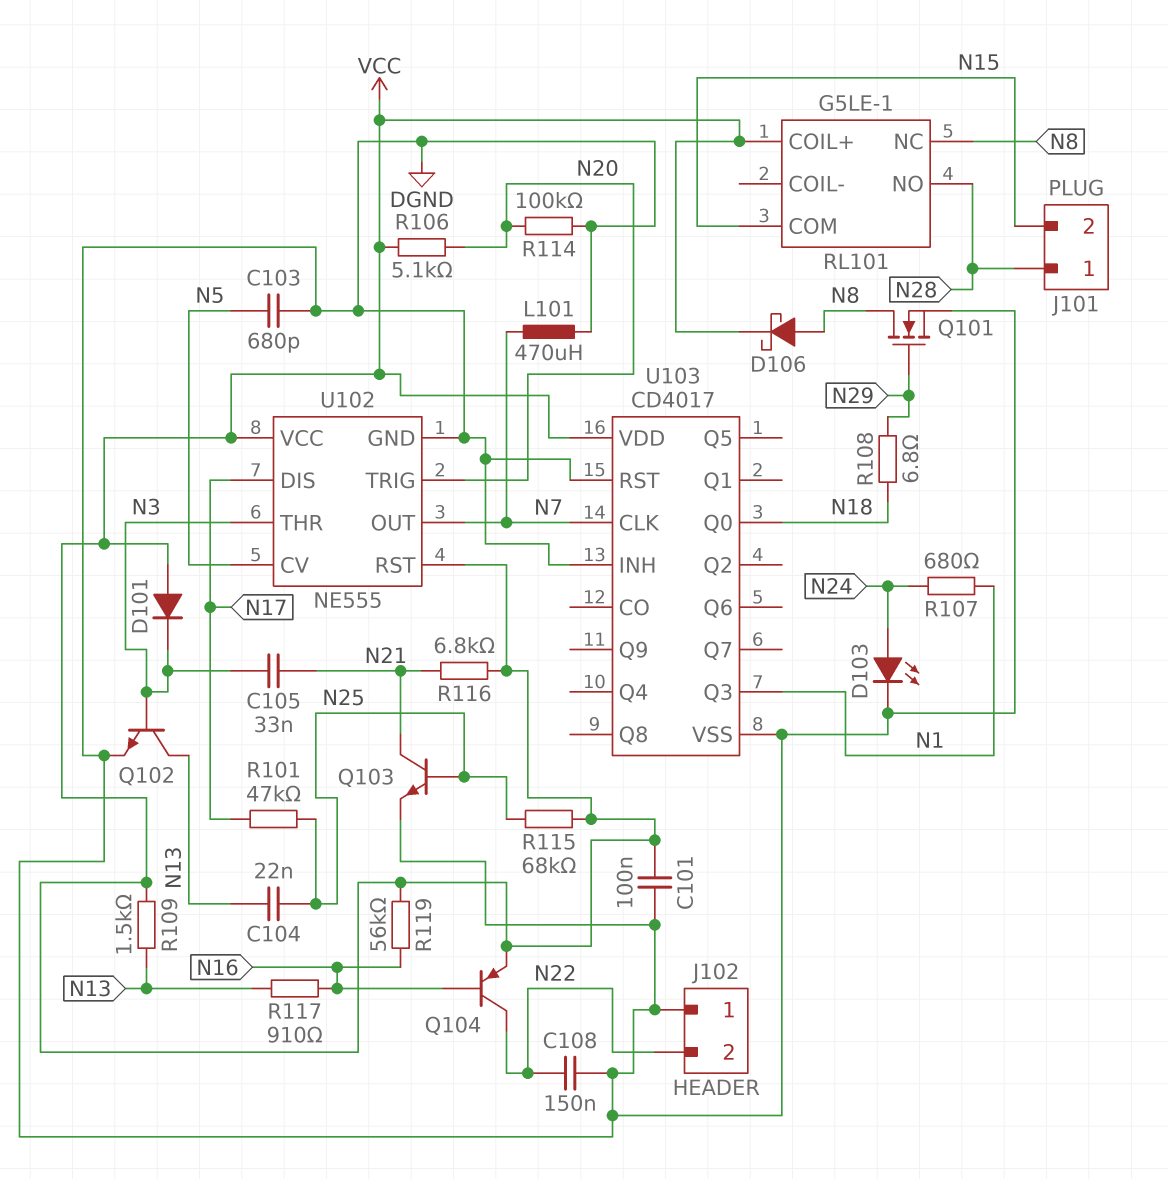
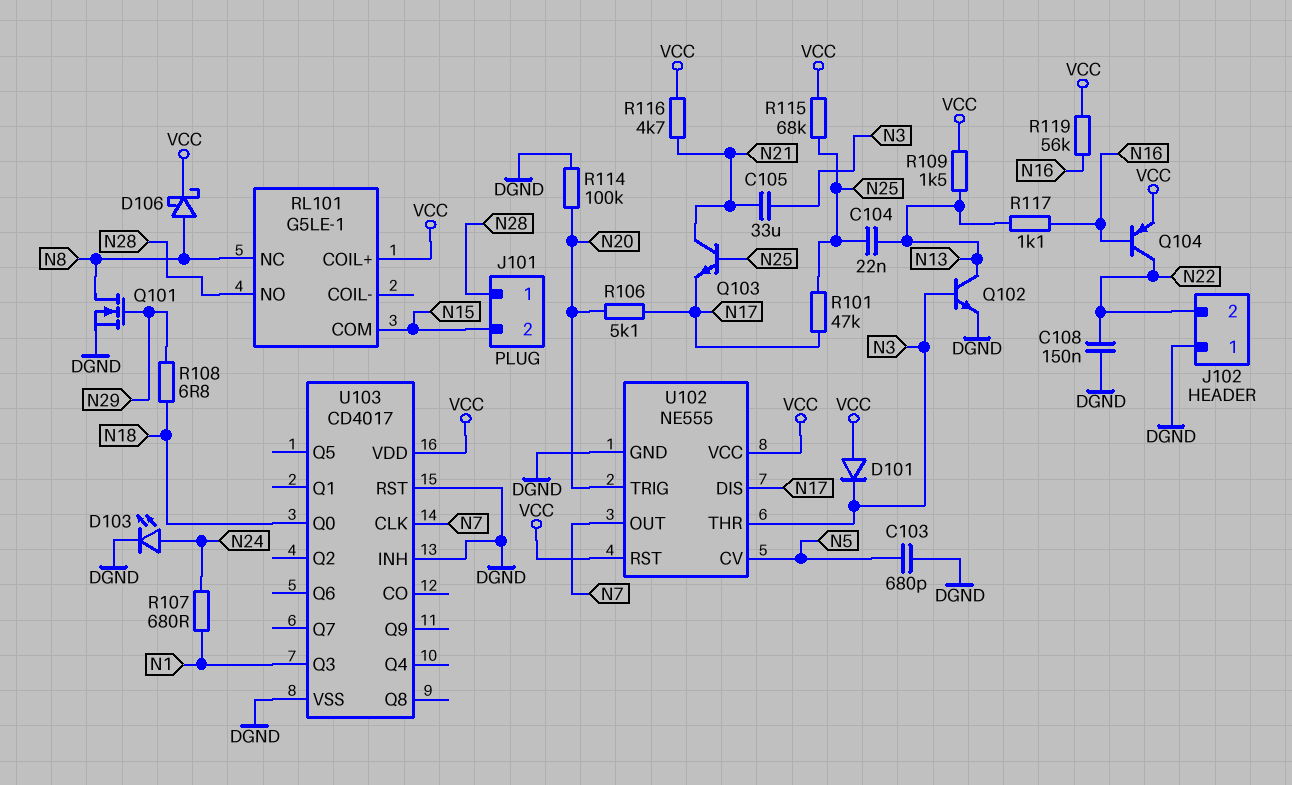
C101: 100nF (DGND, VCC) -> none
C105: 33nF (N3, N21) -> 33uF (N3, N21)
L101: 470uH (DGND, N7) -> none
Q103: NPN (B N25, C N21, E DGND) -> NPN (B N25, C N21, E N17)
R106: 5.1k (N20, VCC) -> 5.1k (N17, N20)
R116: 6.8k (N21, VCC) -> 4.7k (N21, VCC)
R117: 910 (N13, N16) -> 1.1k (N13, N16)

